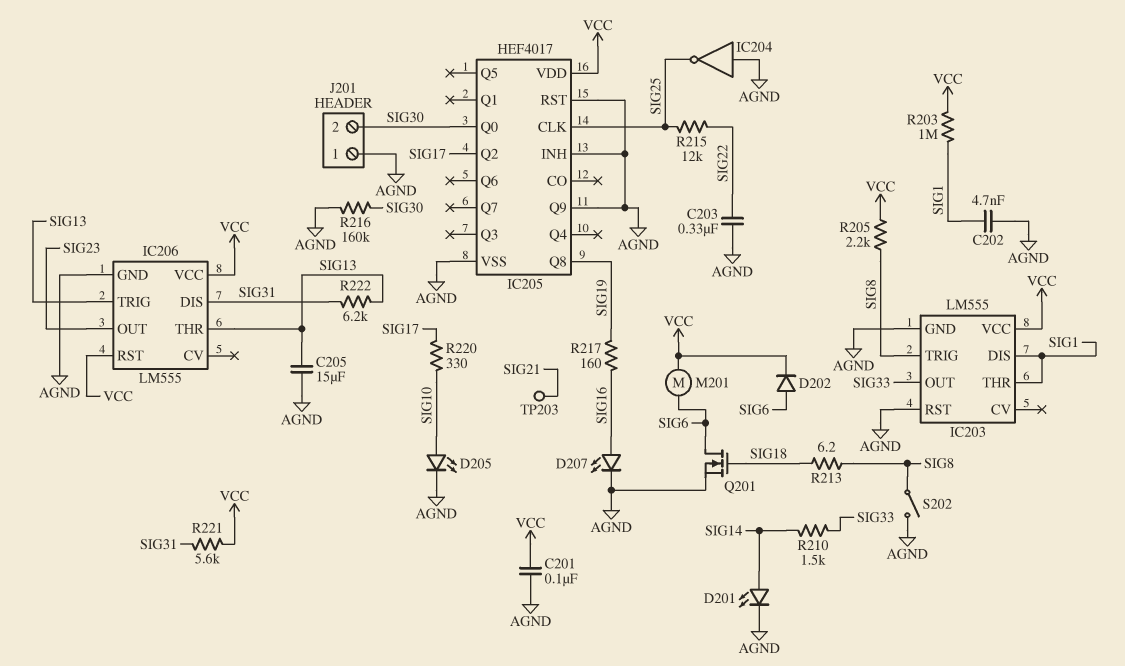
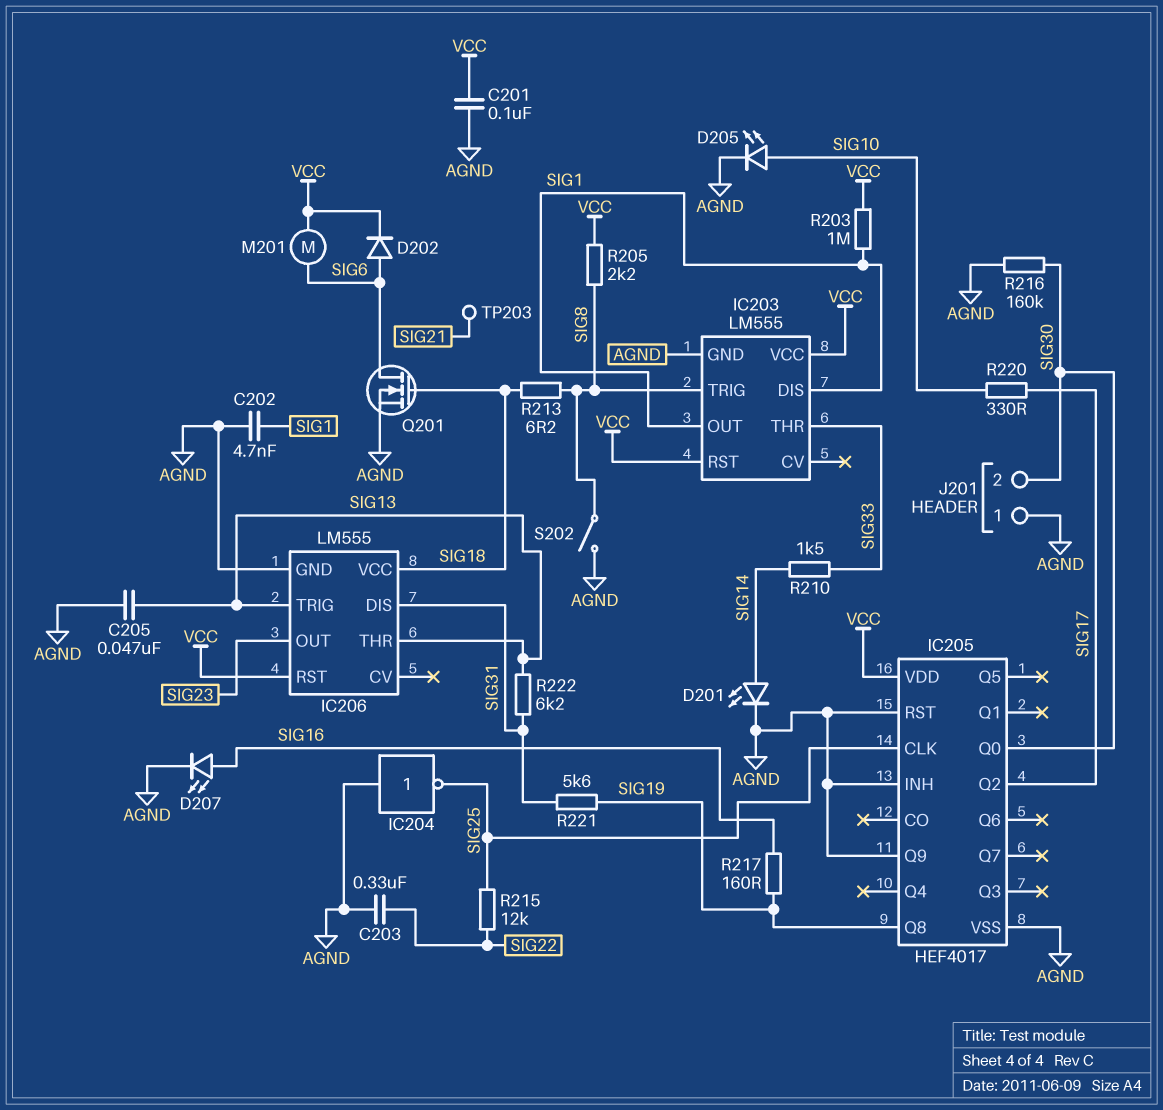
C205: 15uF (AGND, SIG13) -> 47nF (AGND, SIG13)
IC203 pin OUT: SIG33 -> SIG1
IC203 pin RST: AGND -> VCC
IC203 pin THR: SIG1 -> SIG33
IC206 pin VCC: VCC -> SIG18
R221: 5.6k (SIG31, VCC) -> 5.6k (SIG19, SIG31)

